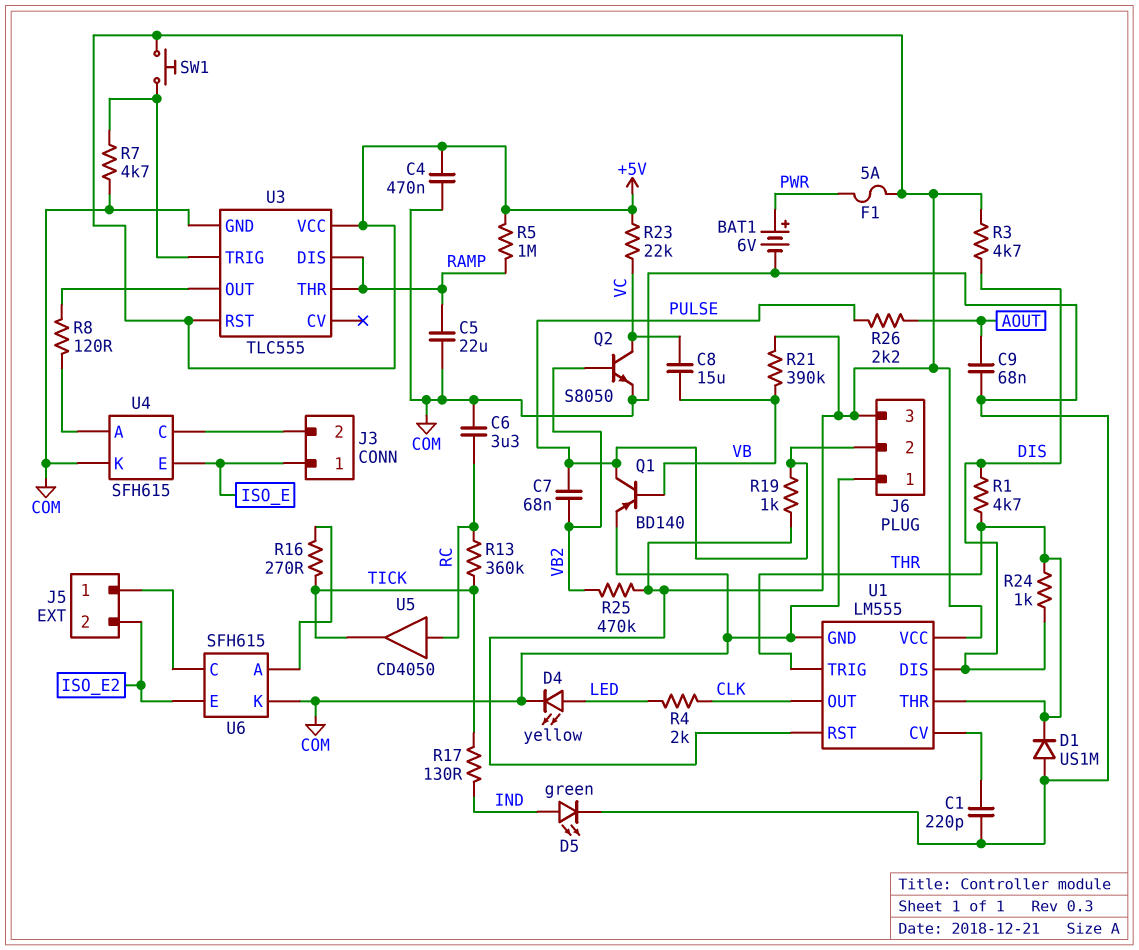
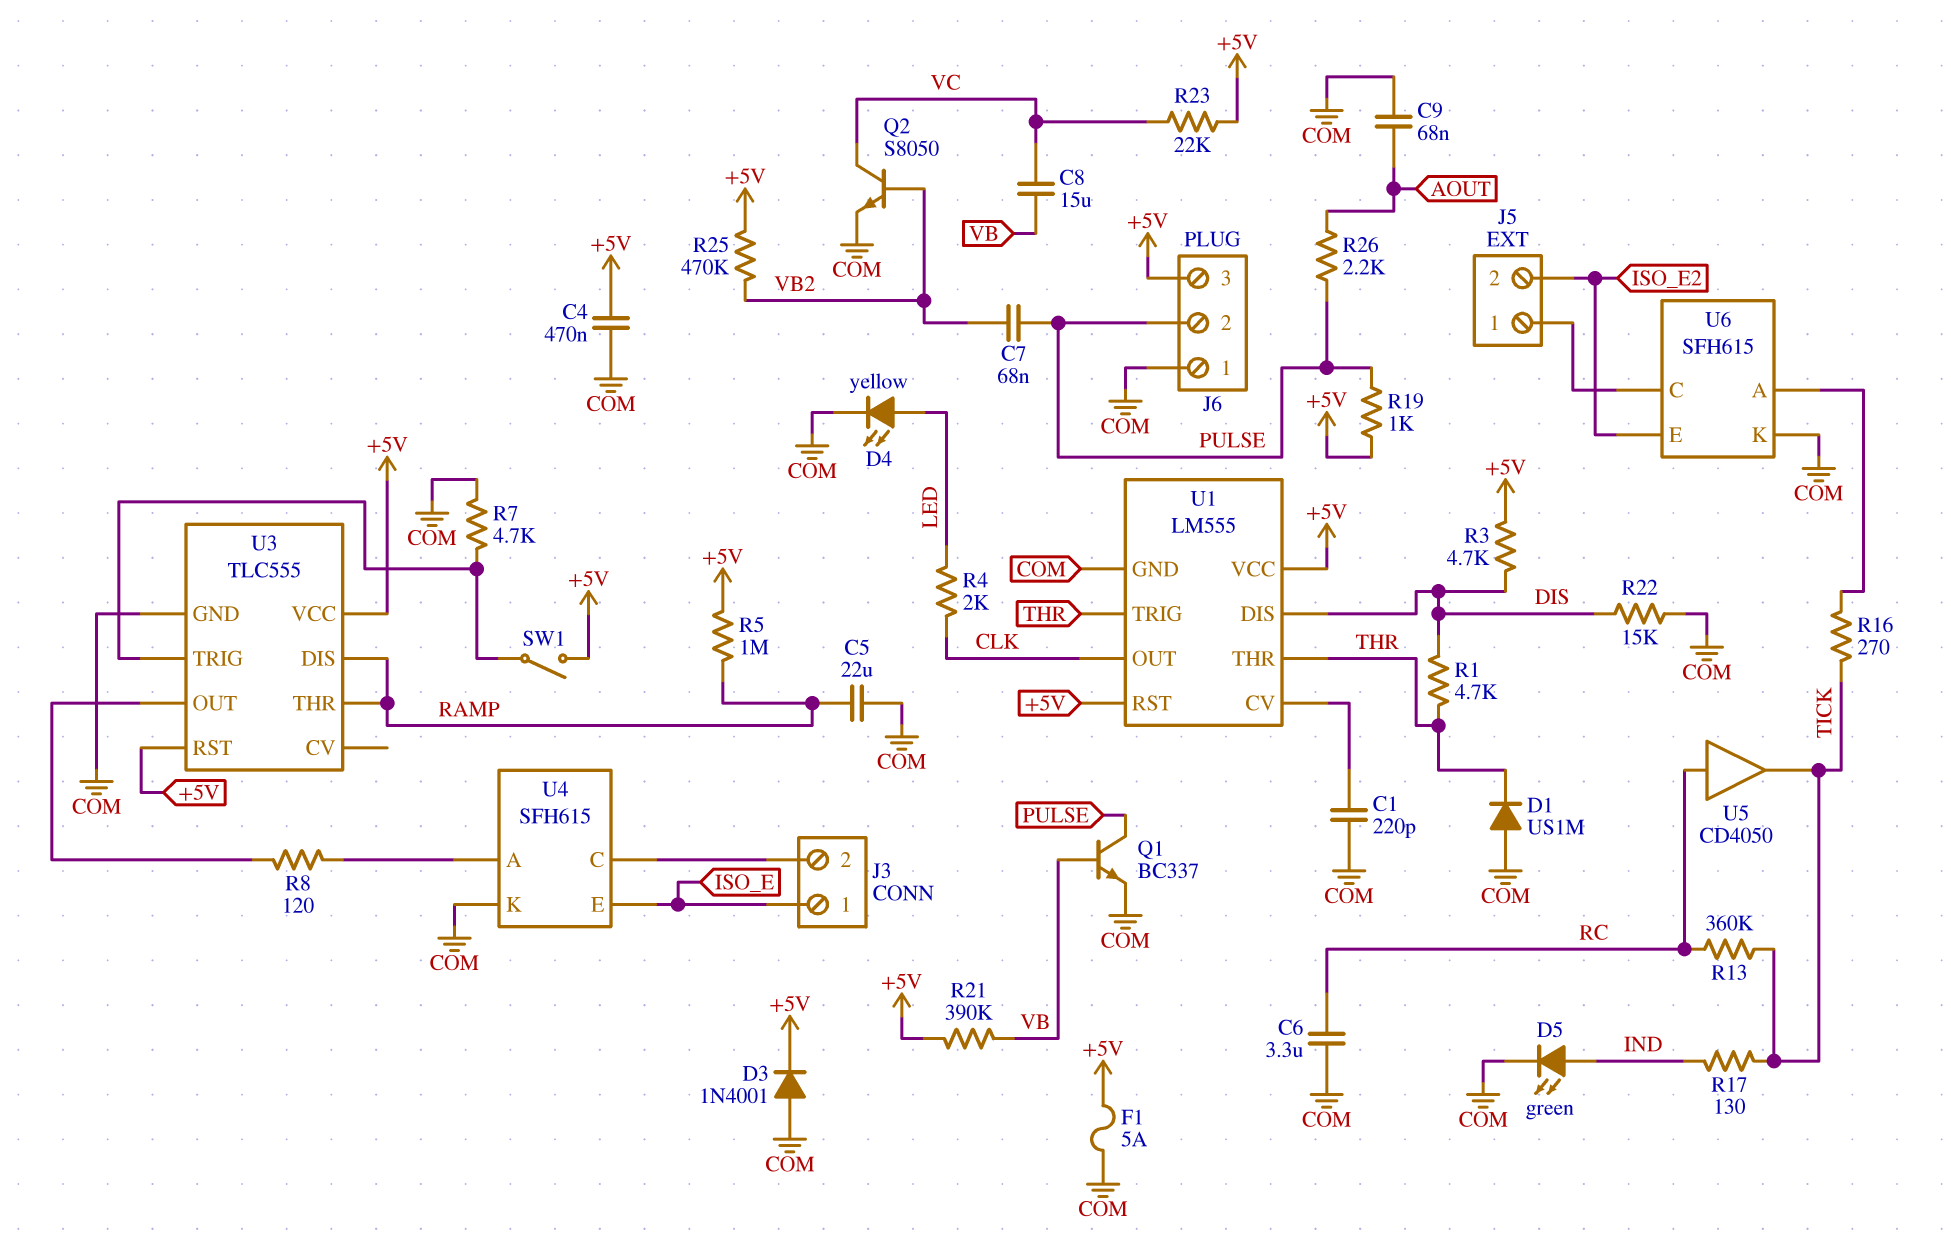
BAT1: 6V (plus PWR, minus COM) -> none
D3: none -> diode 1N4001 (A COM, K +5V)
F1: 5A (+5V, PWR) -> 5A (+5V, COM)
Q1: PNP BD140 (B VB, C PULSE, E COM) -> NPN BC337 (B VB, C PULSE, E COM)
R22: none -> 15k (COM, DIS)
R24: 1k (DIS, THR) -> none
SW1: button (+5V, U3/TRIG) -> switch (+5V, U3/TRIG)

